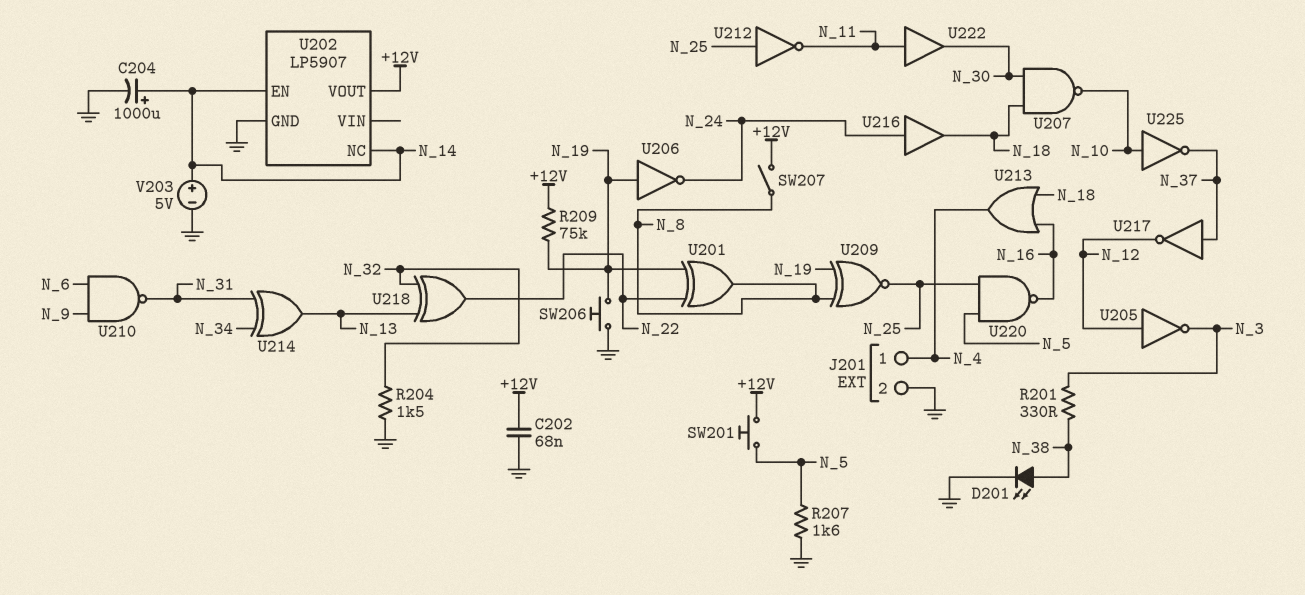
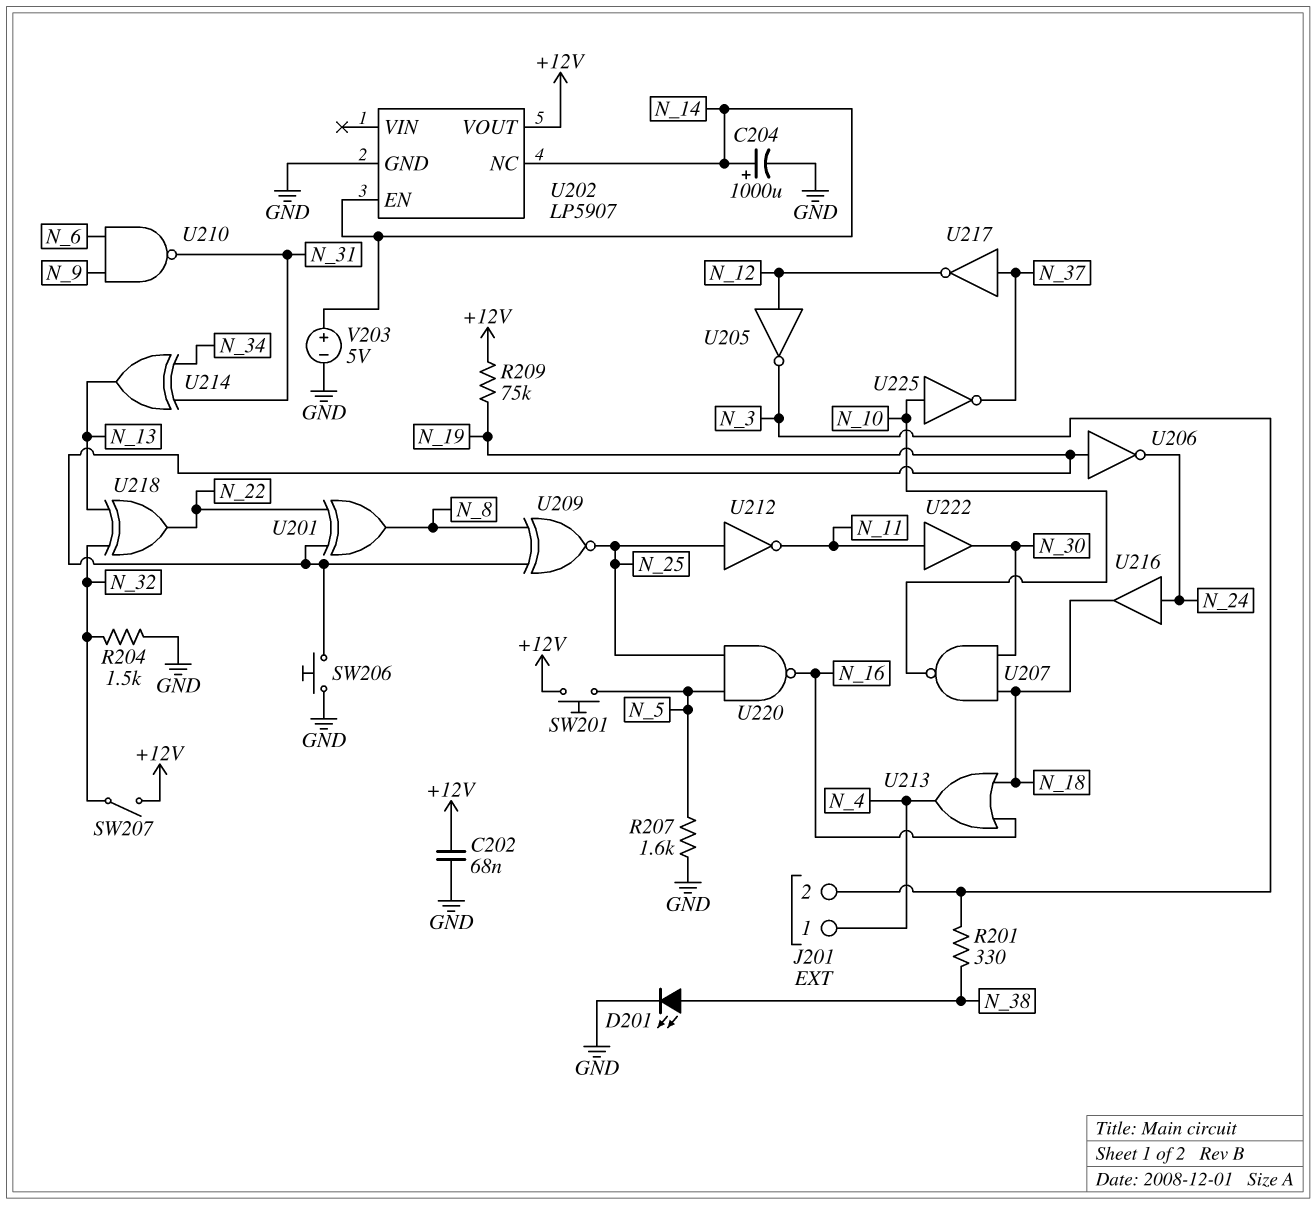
J201 pin 2: GND -> N_3
SW207: switch (+12V, N_8) -> switch (+12V, N_32)

